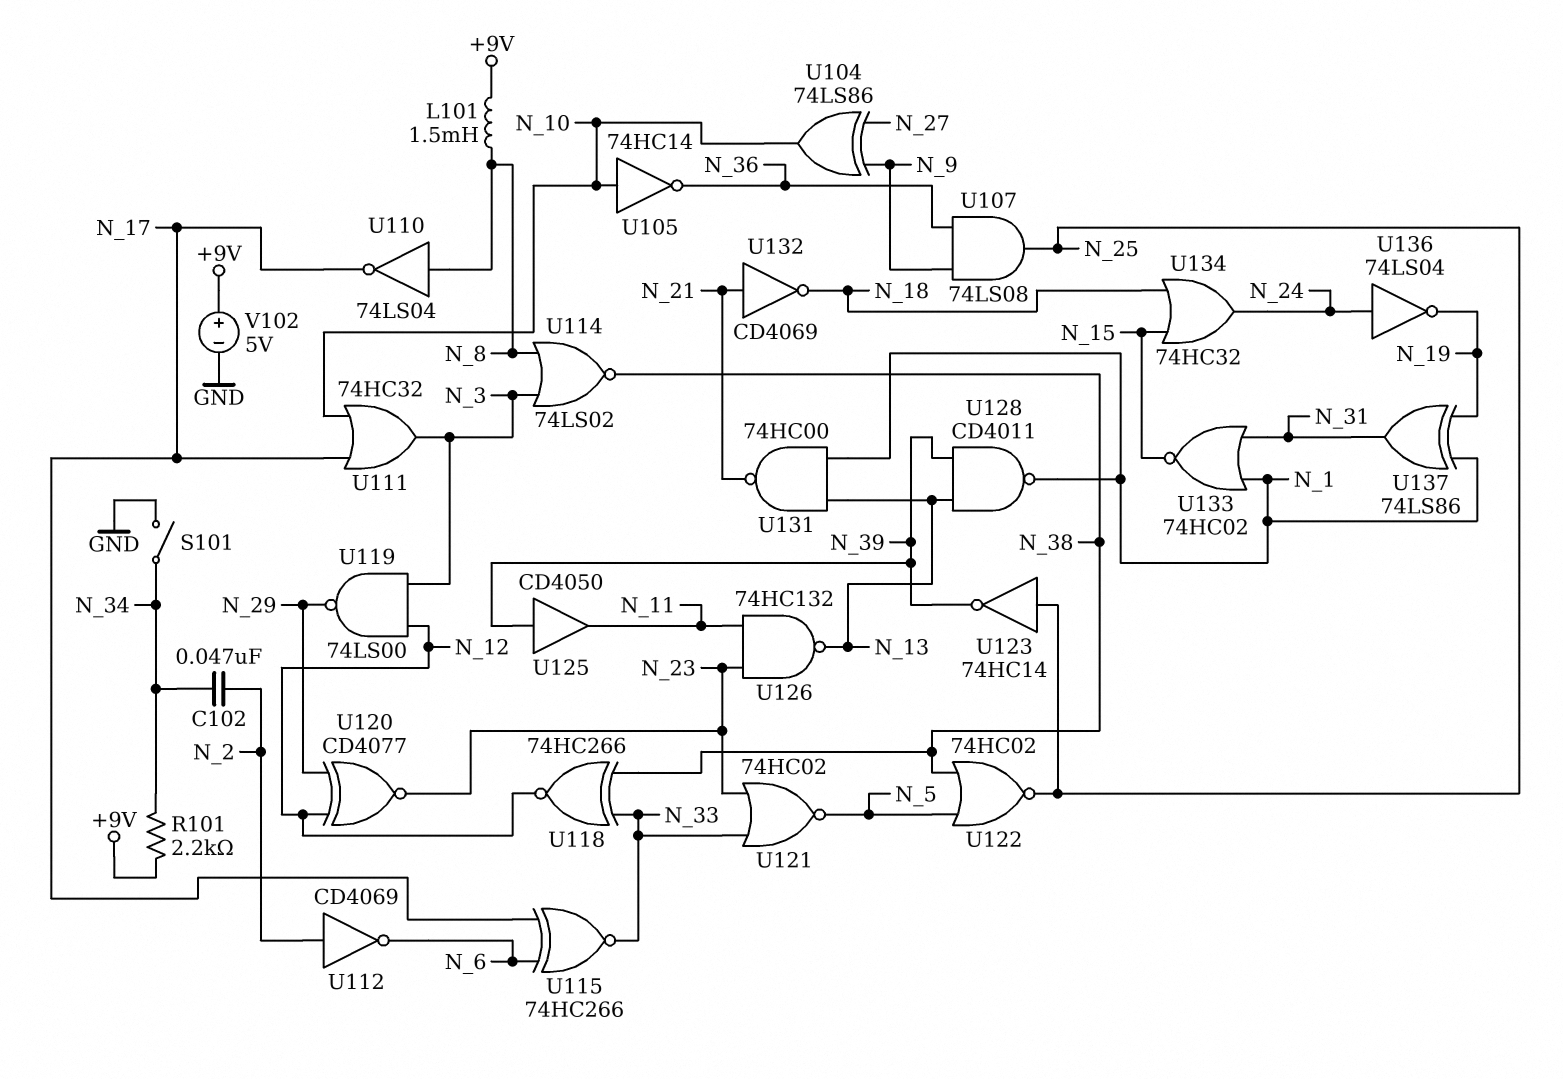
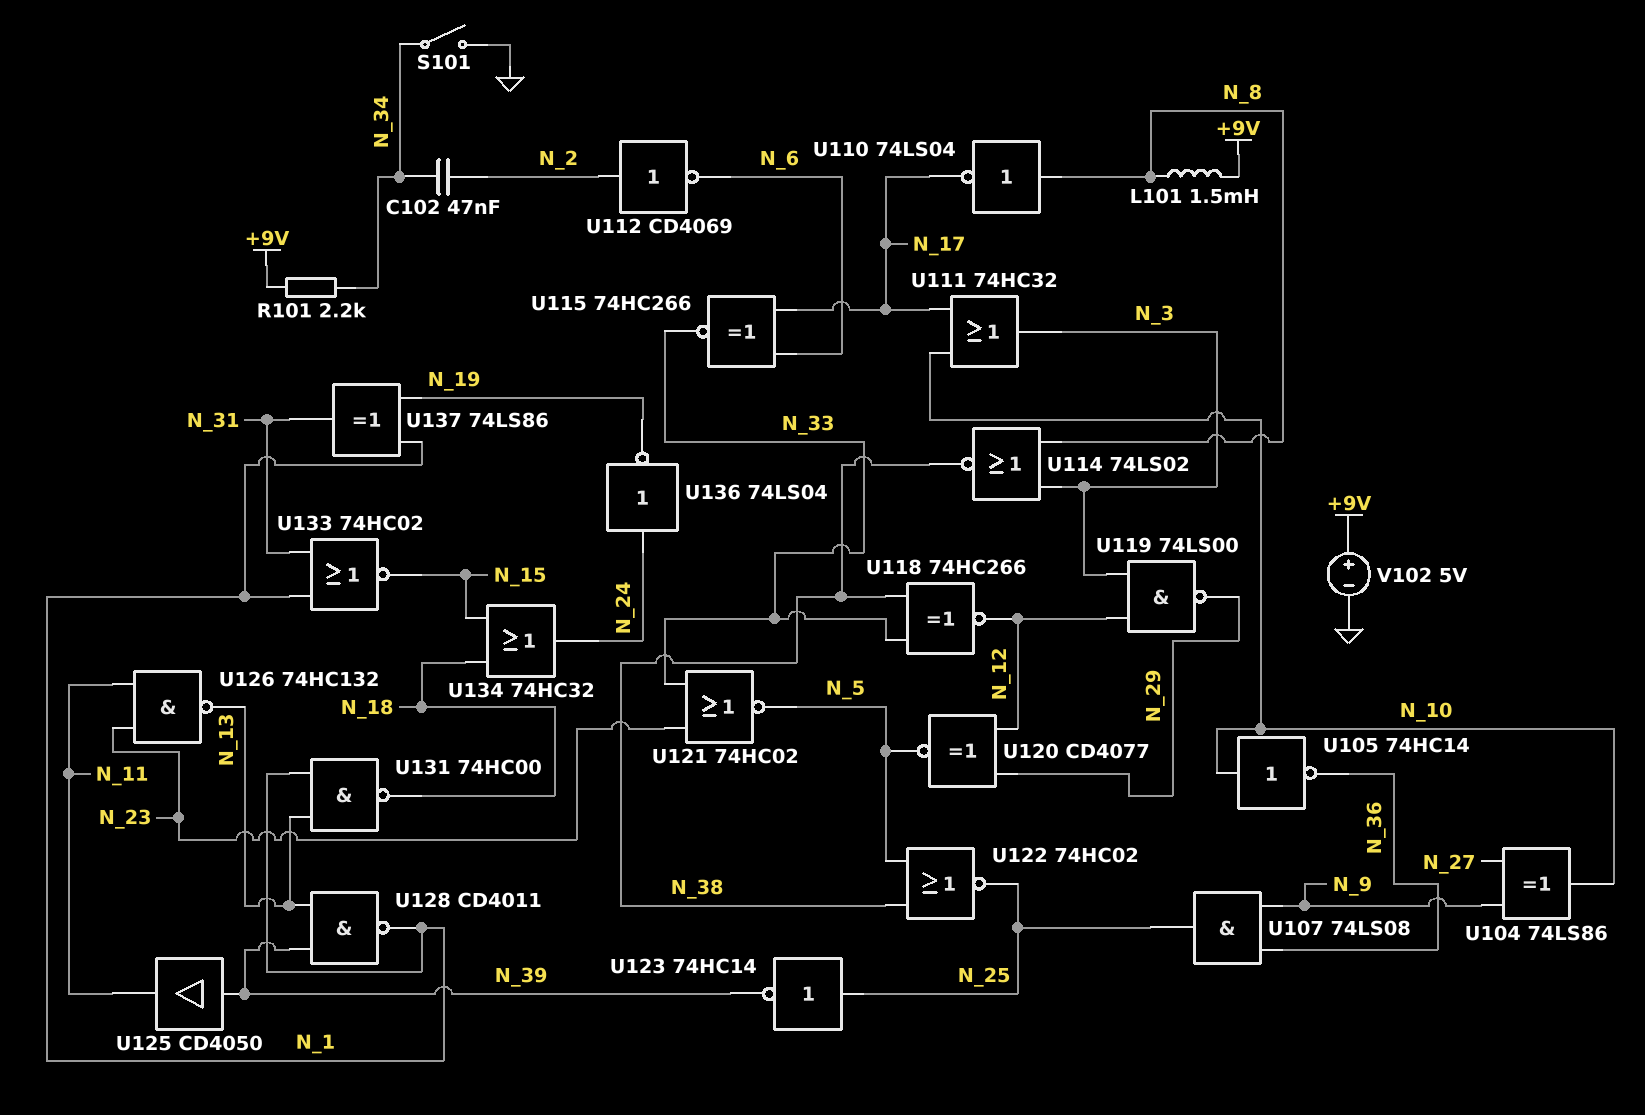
U120: XNOR CD4077 (in N_12, in N_29, out N_23) -> XNOR CD4077 (in N_12, in N_29, out N_5)
U131: NAND 74HC00 (in N_1, in N_13, out N_21) -> NAND 74HC00 (in N_1, in N_13, out N_18)
U132: NOT CD4069 (in N_21, out N_18) -> none

